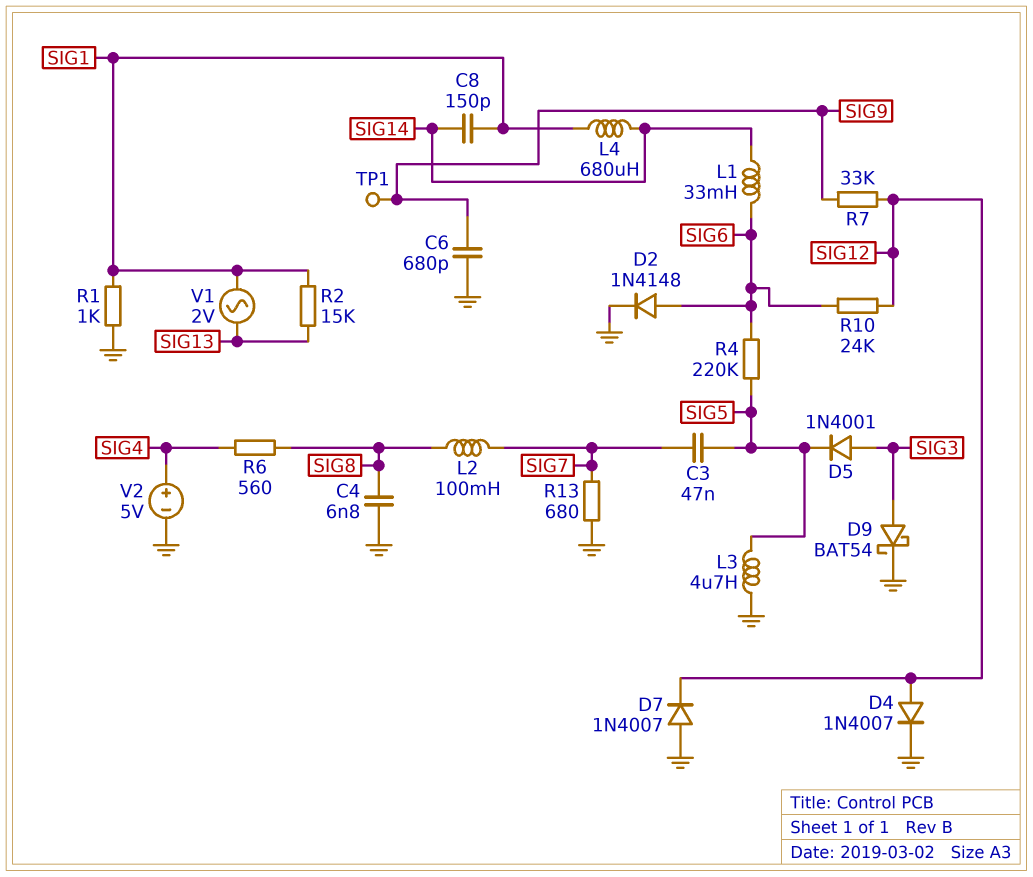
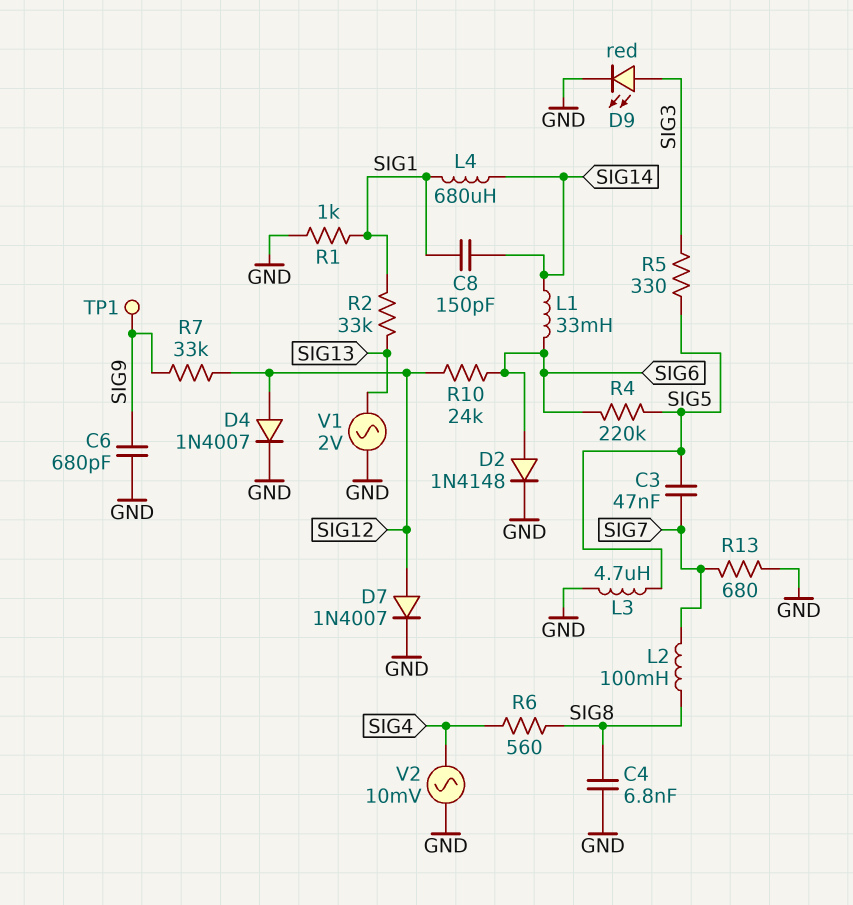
D5: diode 1N4001 (A SIG3, K SIG5) -> none
D7: diode 1N4007 (A GND, K SIG12) -> diode 1N4007 (A SIG12, K GND)
D9: schottky BAT54 (A SIG3, K GND) -> LED red (A SIG3, K GND)
R2: 15k (SIG1, SIG13) -> 33k (SIG1, SIG13)
R5: none -> 330 (SIG3, SIG5)
V1: AC 2V (SIG1, SIG13) -> AC 2V (GND, SIG13)
V2: 5V (plus SIG4, minus GND) -> AC 10mV (GND, SIG4)

